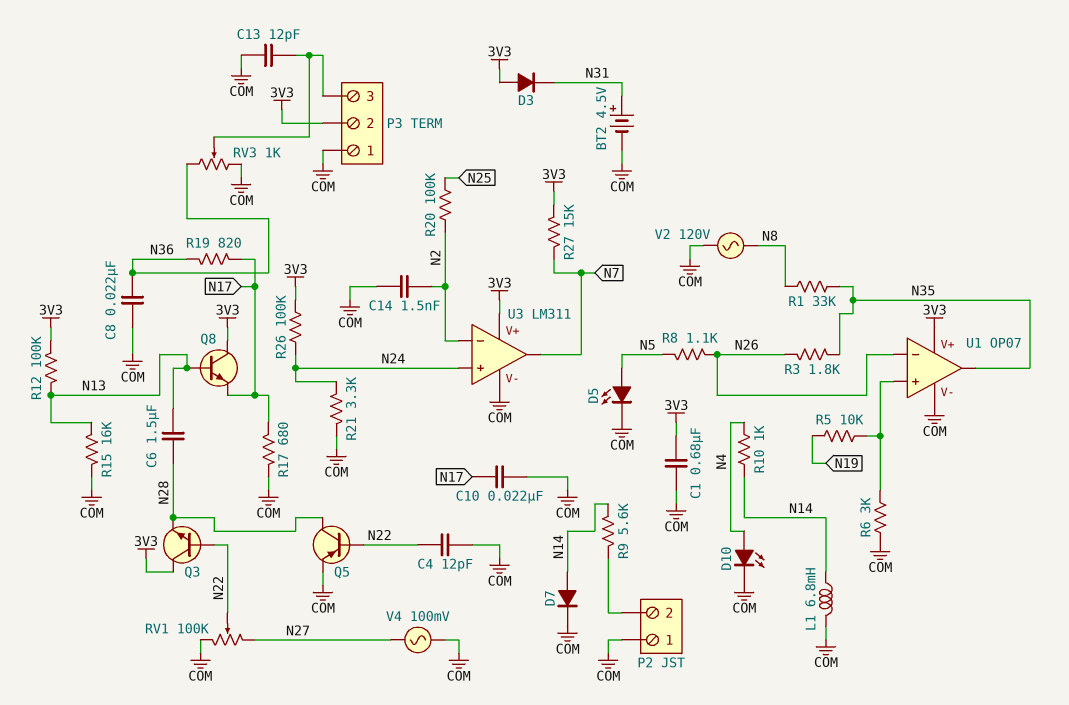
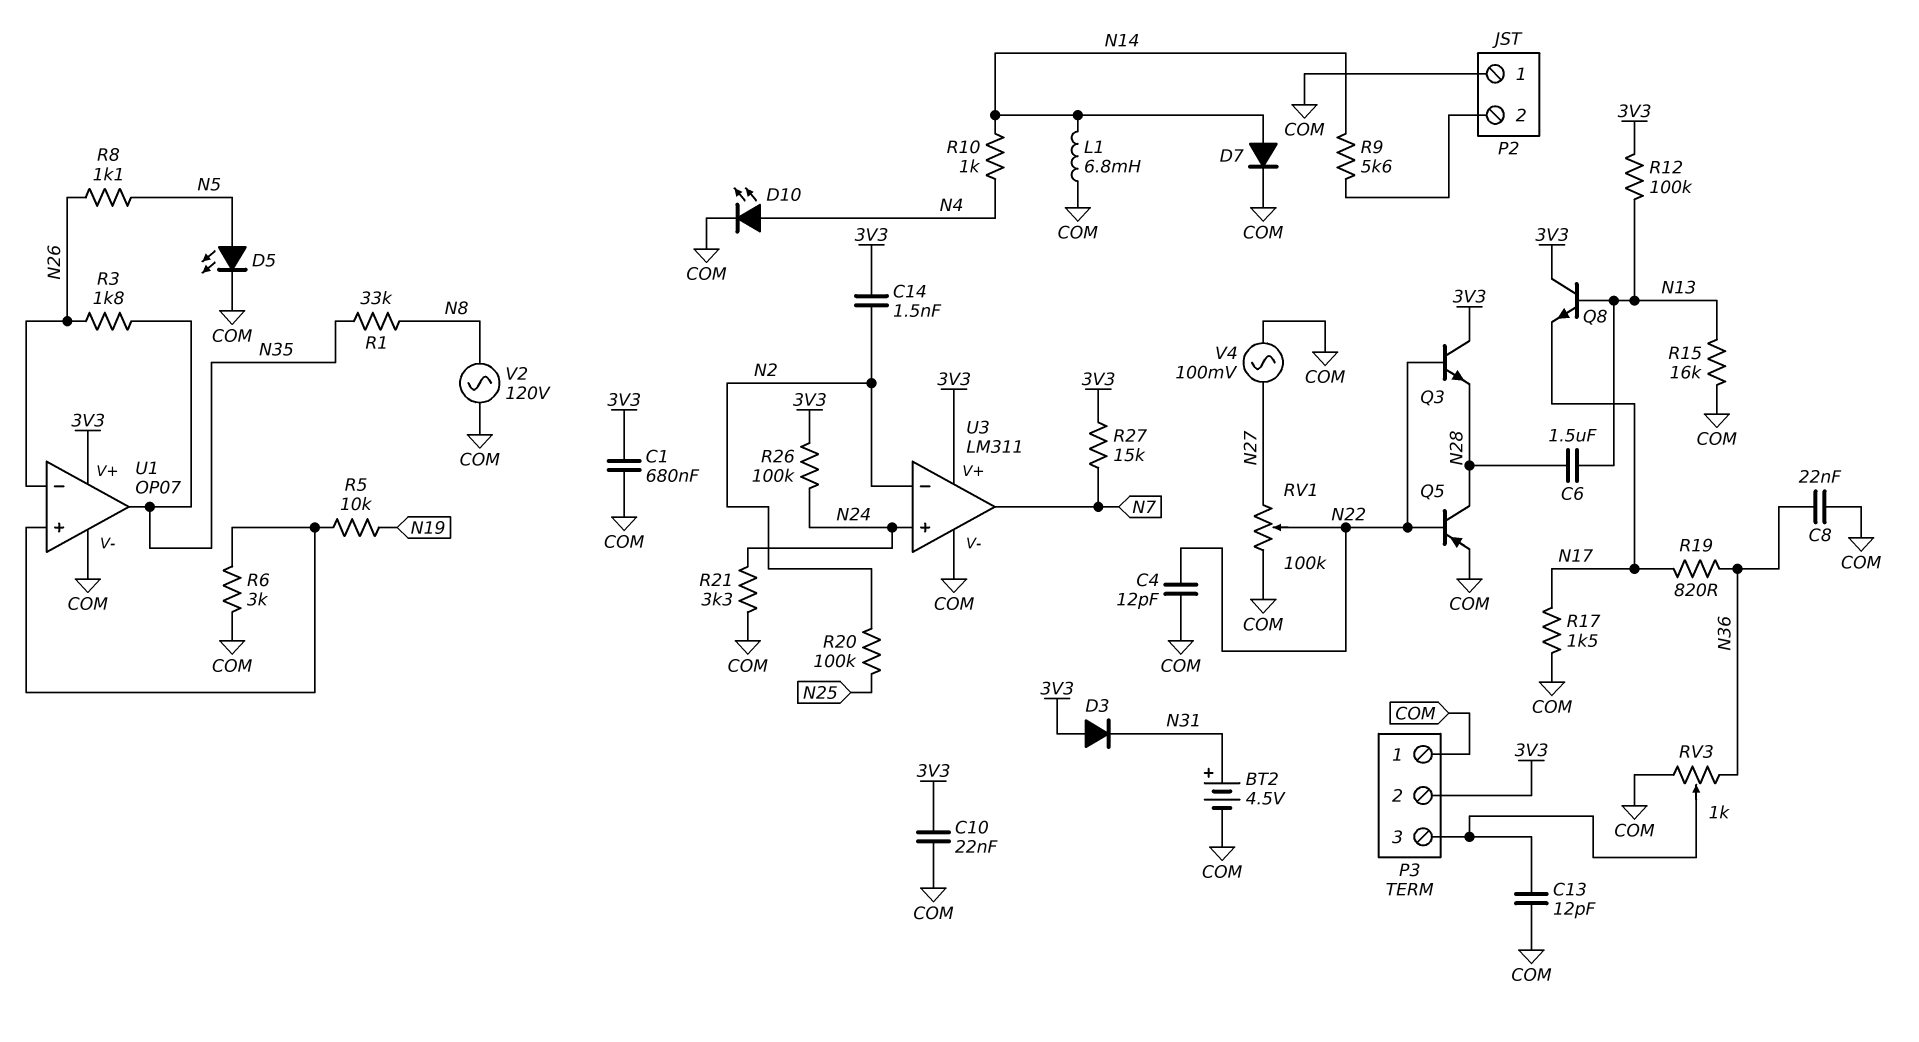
C10: 22nF (COM, N17) -> 22nF (3V3, COM)
C14: 1.5nF (COM, N2) -> 1.5nF (3V3, N2)
R17: 680 (COM, N17) -> 1.5k (COM, N17)

